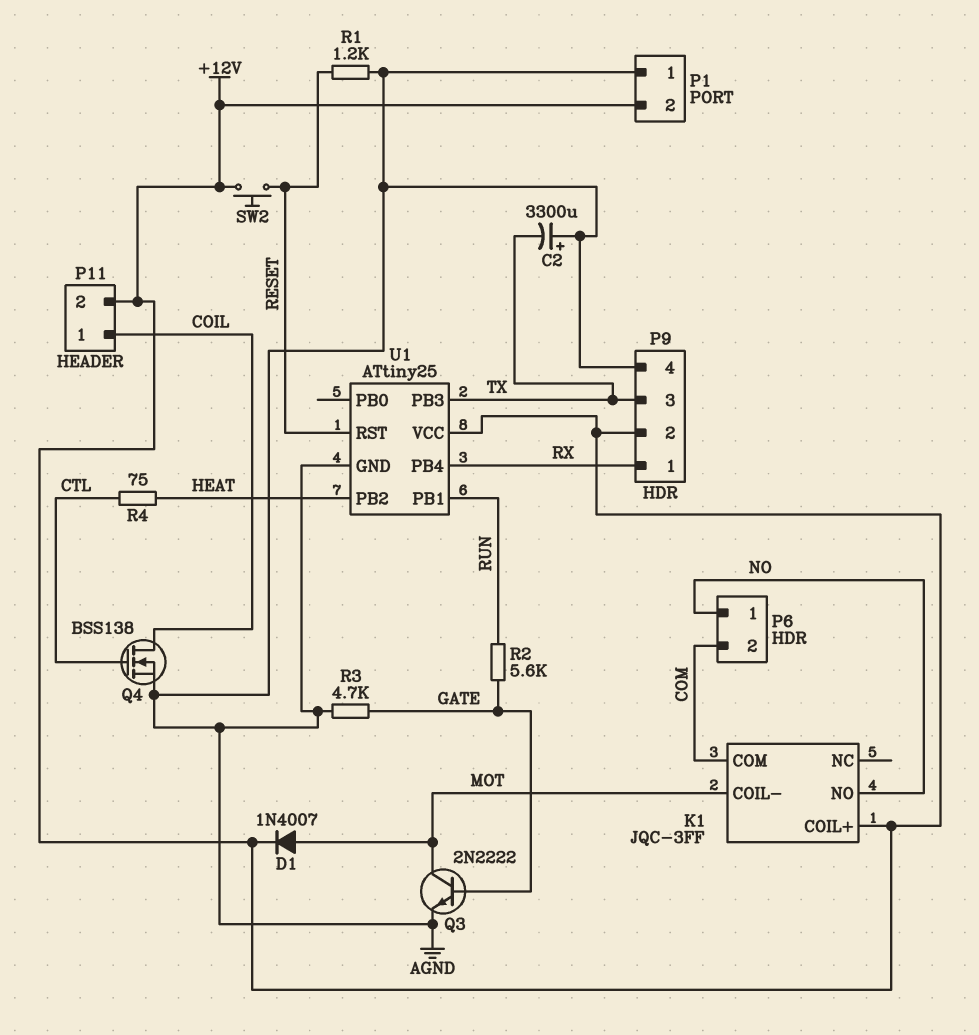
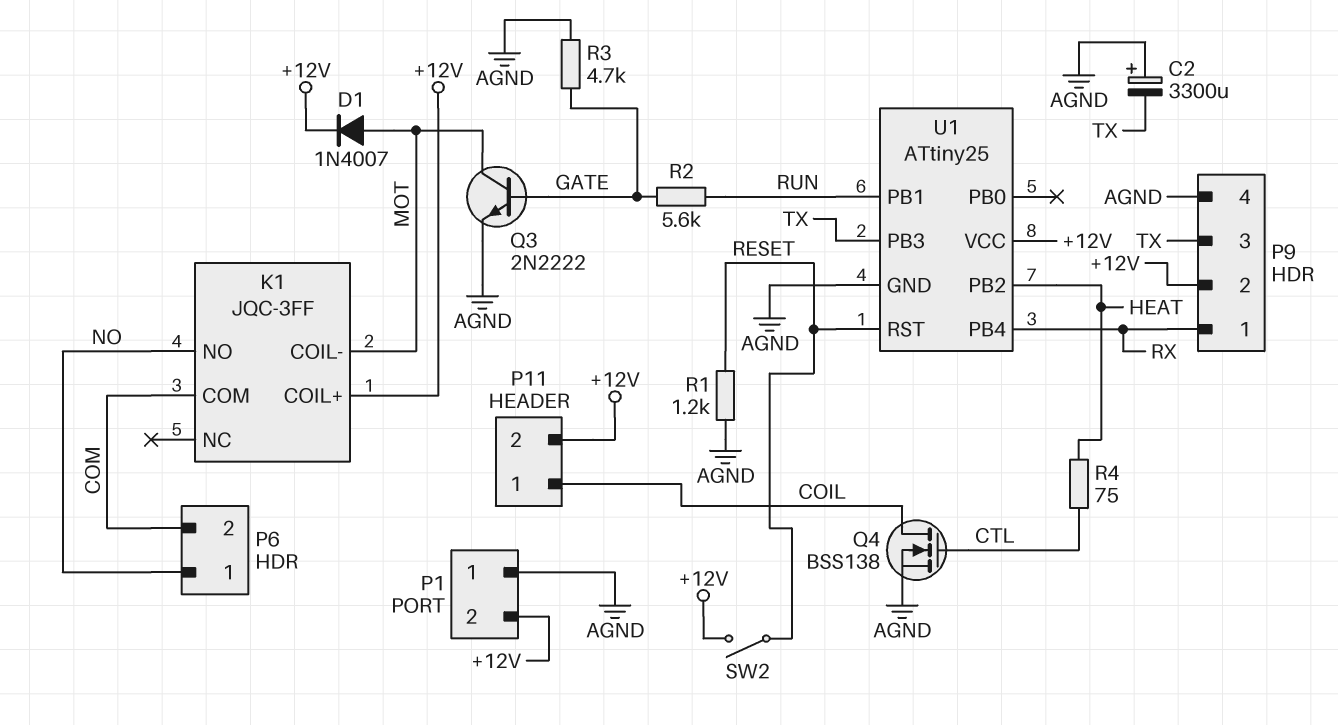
SW2: button (+12V, RESET) -> switch (+12V, RESET)

